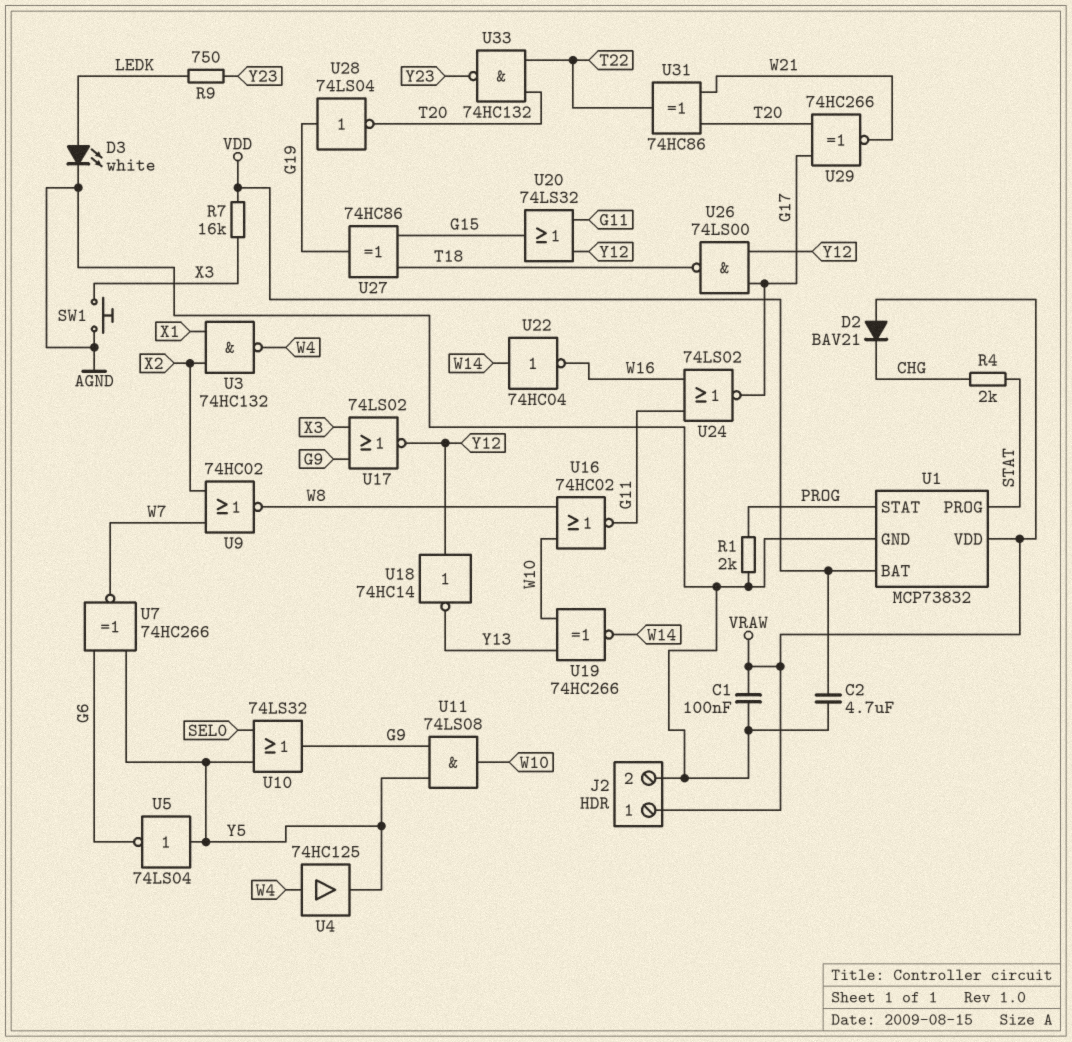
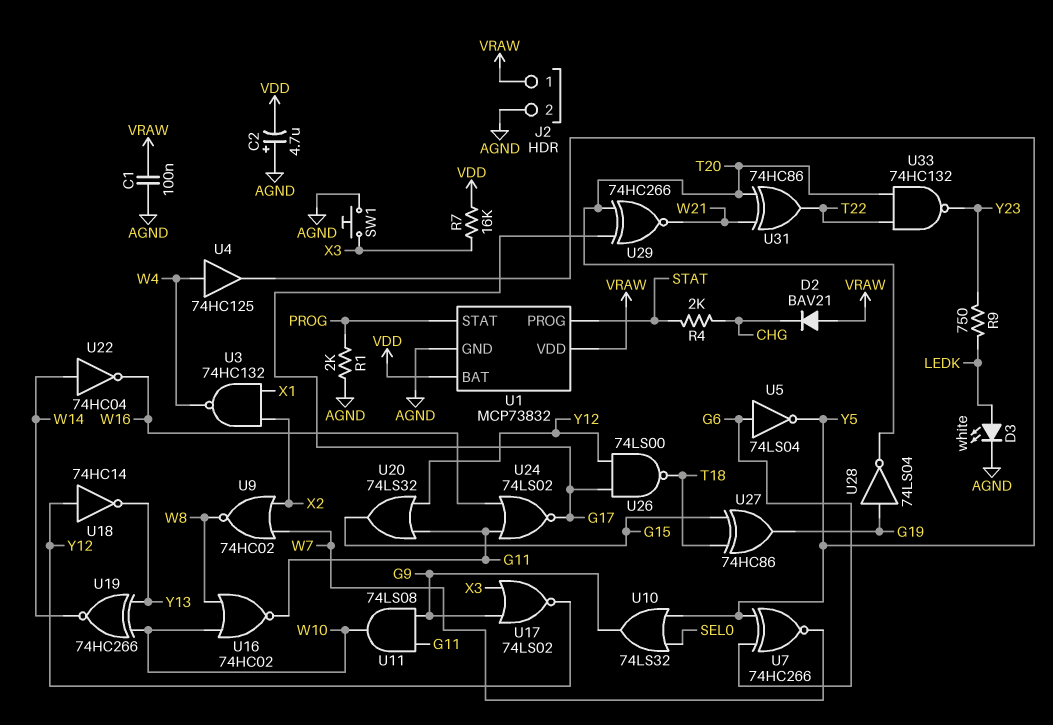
C2: 4.7uF (AGND, VDD) -> 4.7uF (plus AGND, minus VDD)
U5: NOT 74LS04 (in Y5, out G6) -> NOT 74LS04 (in G6, out Y5)
U11: AND 74LS08 (in G9, in Y5, out W10) -> AND 74LS08 (in G9, in G11, out W10)

